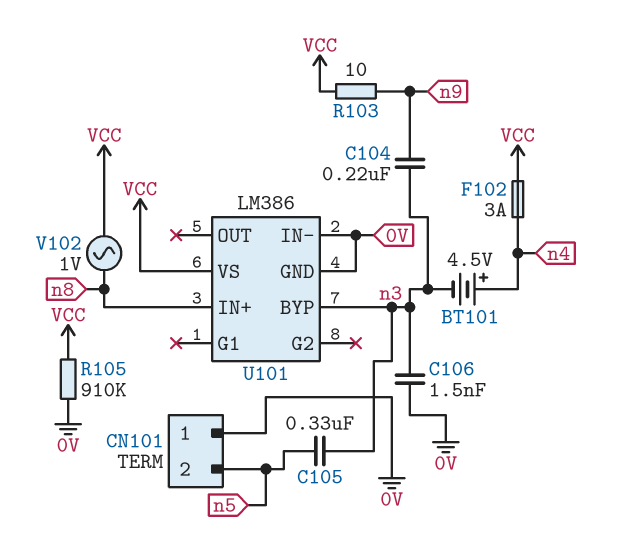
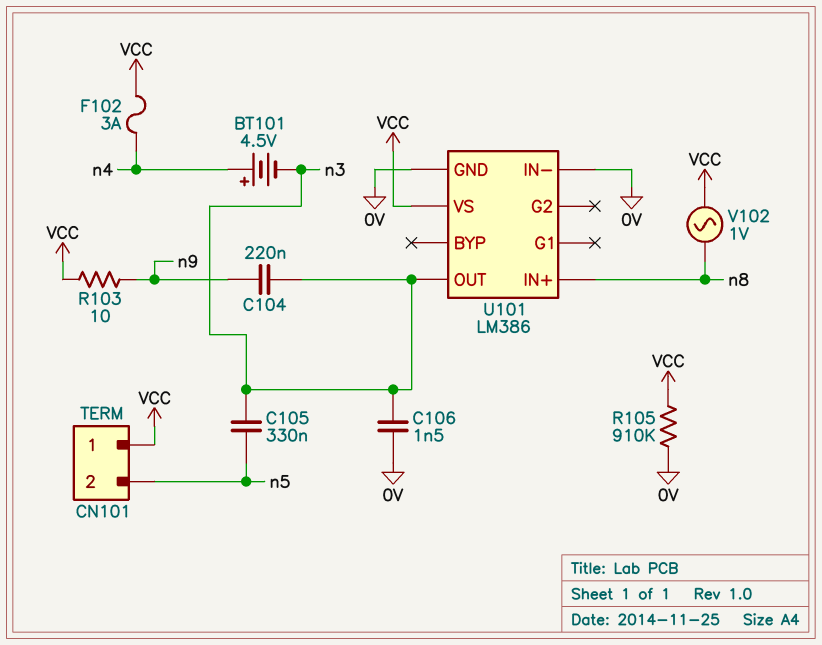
CN101 pin 1: 0V -> VCC
U101 pin BYP: n3 -> none
U101 pin OUT: none -> n3

